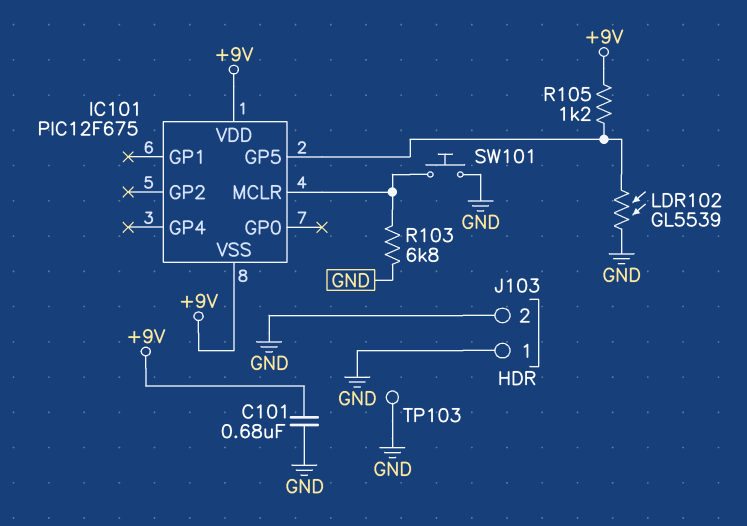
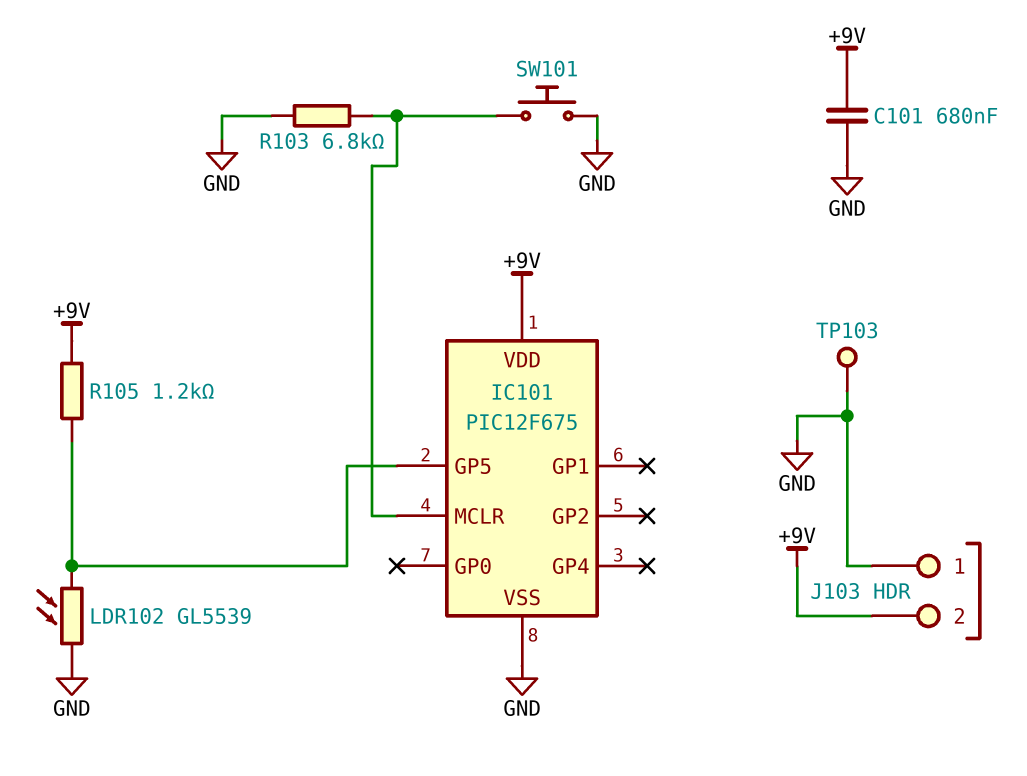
IC101 pin VSS: +9V -> GND
J103 pin 2: GND -> +9V

